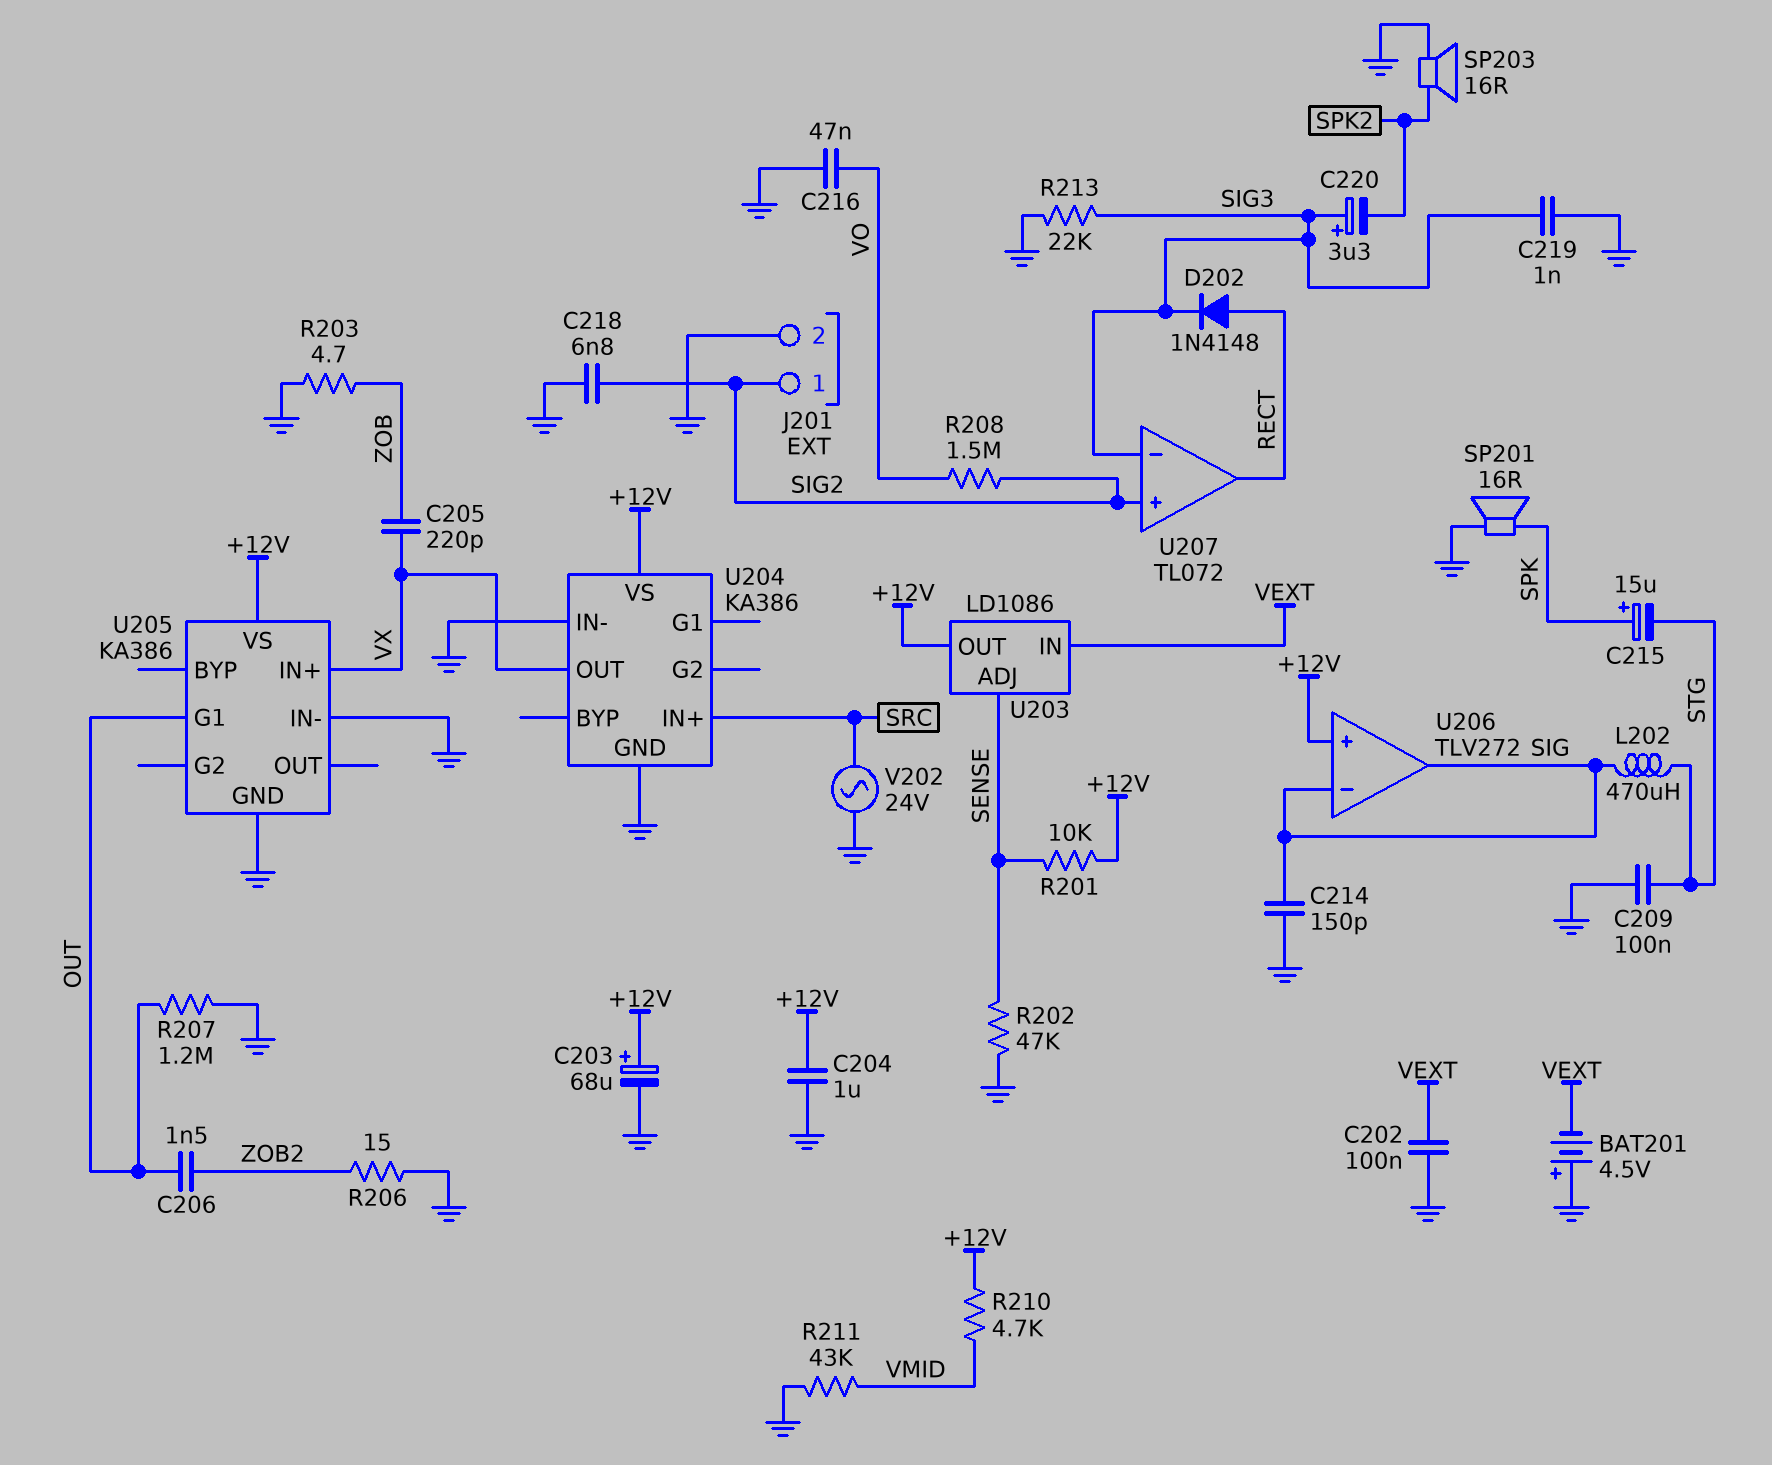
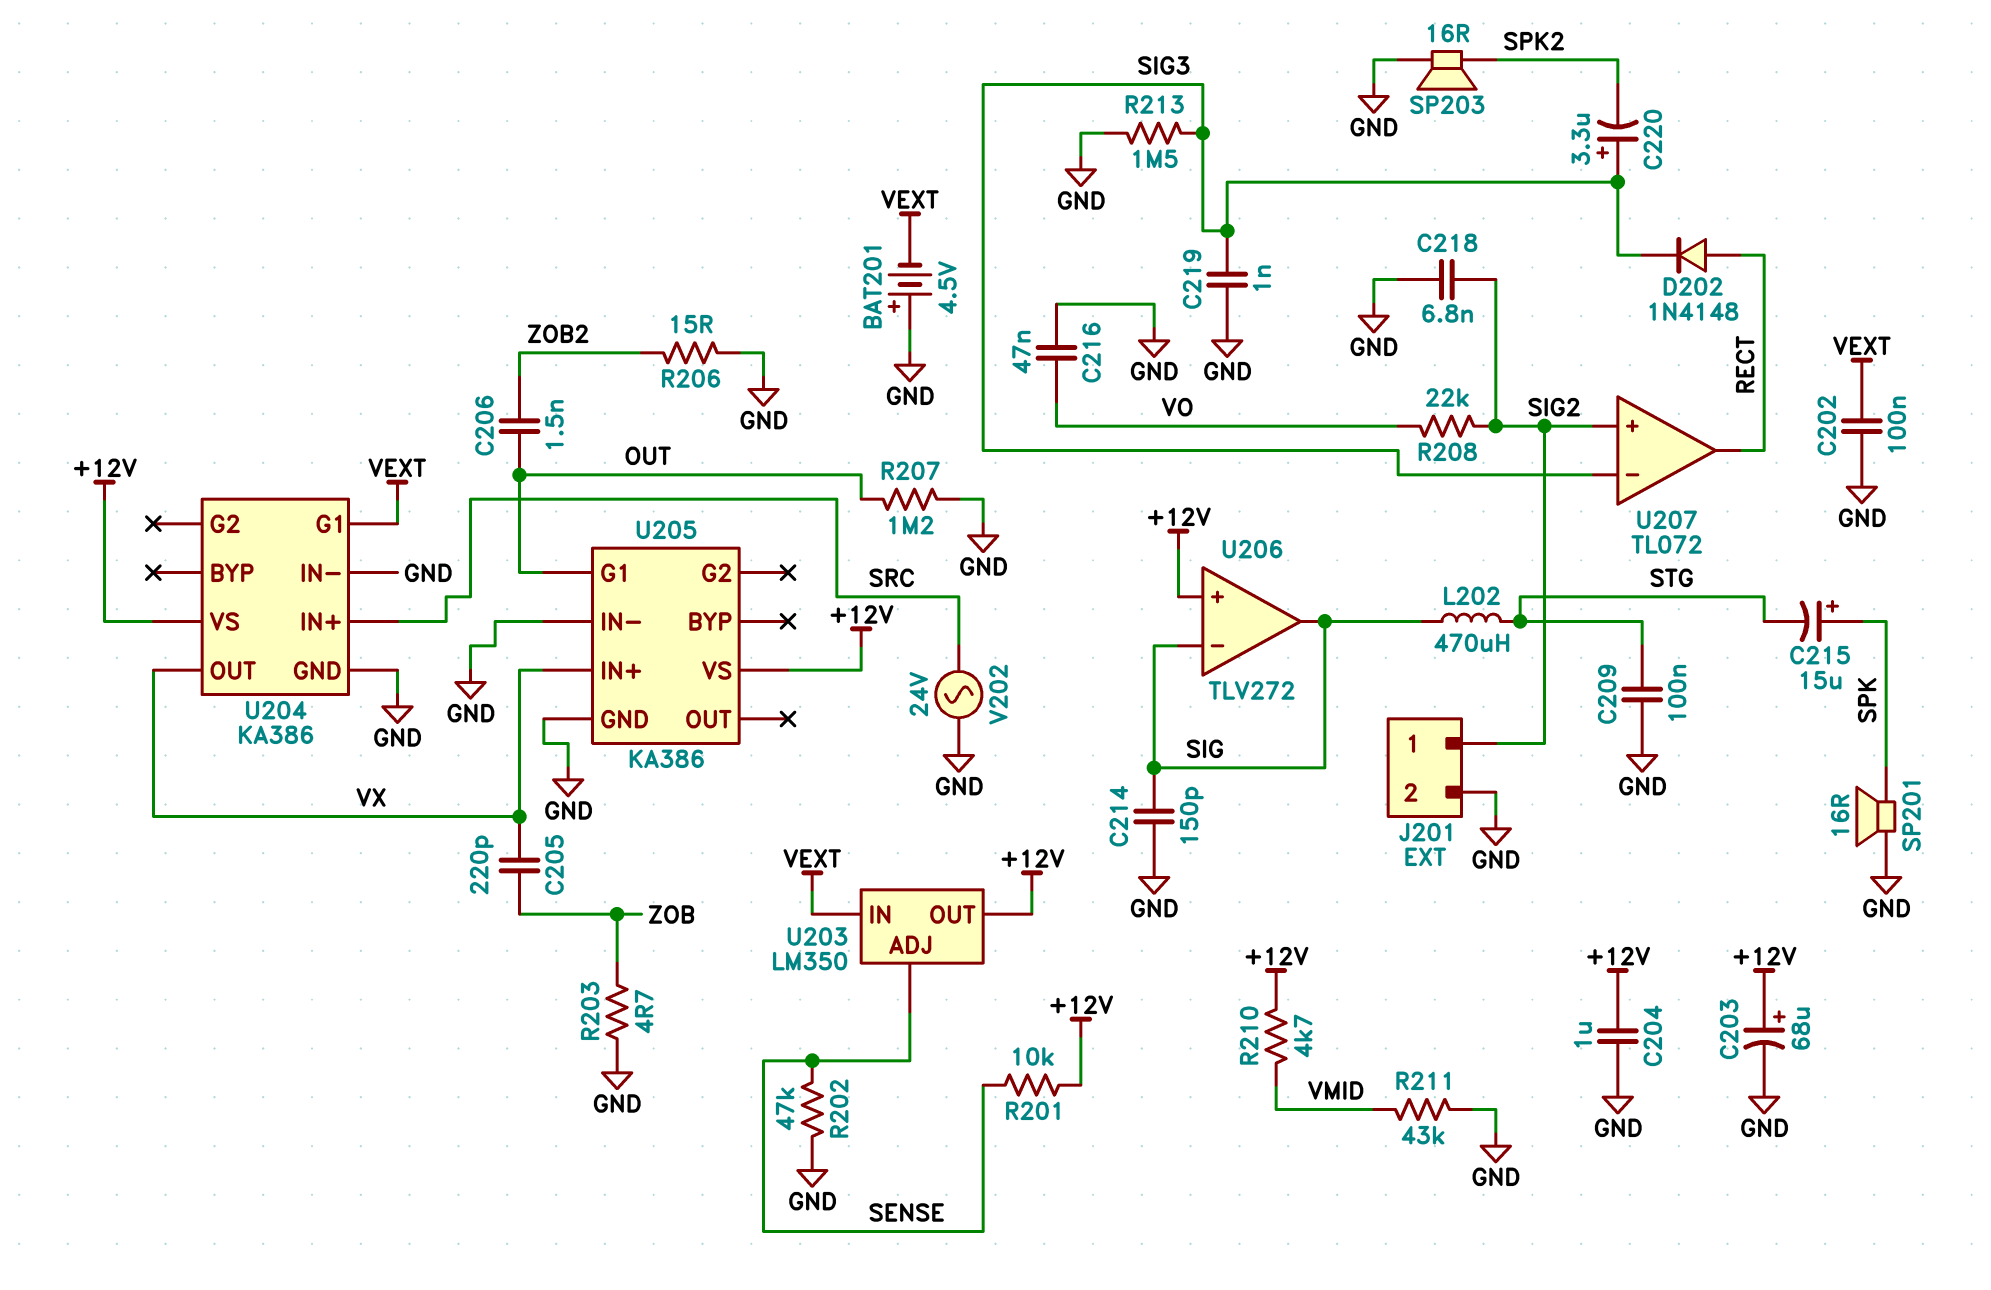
R208: 1.5M (SIG2, VO) -> 22k (SIG2, VO)
R213: 22k (GND, SIG3) -> 1.5M (GND, SIG3)
U203: LD1086 -> LM350
U204 pin G1: none -> VEXT

